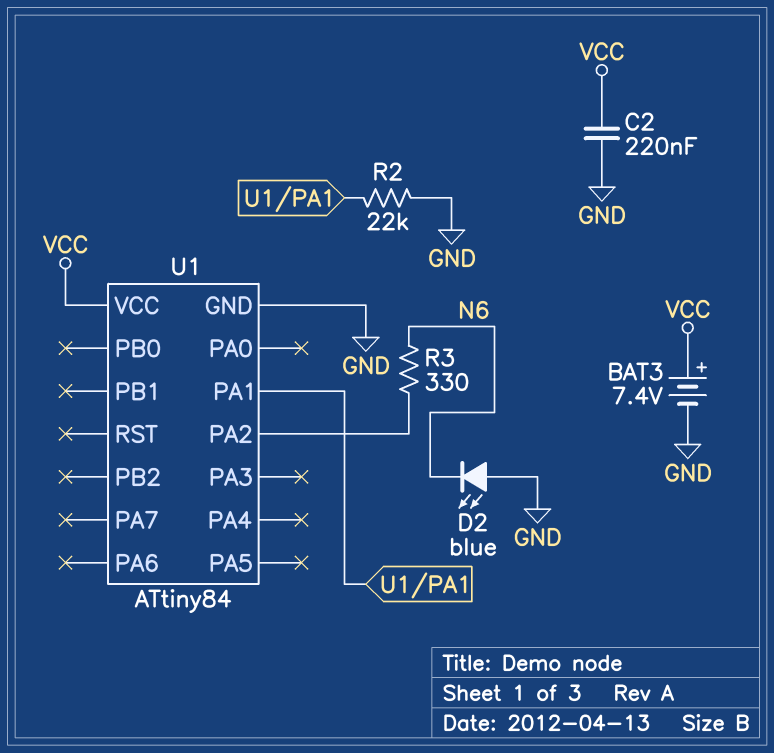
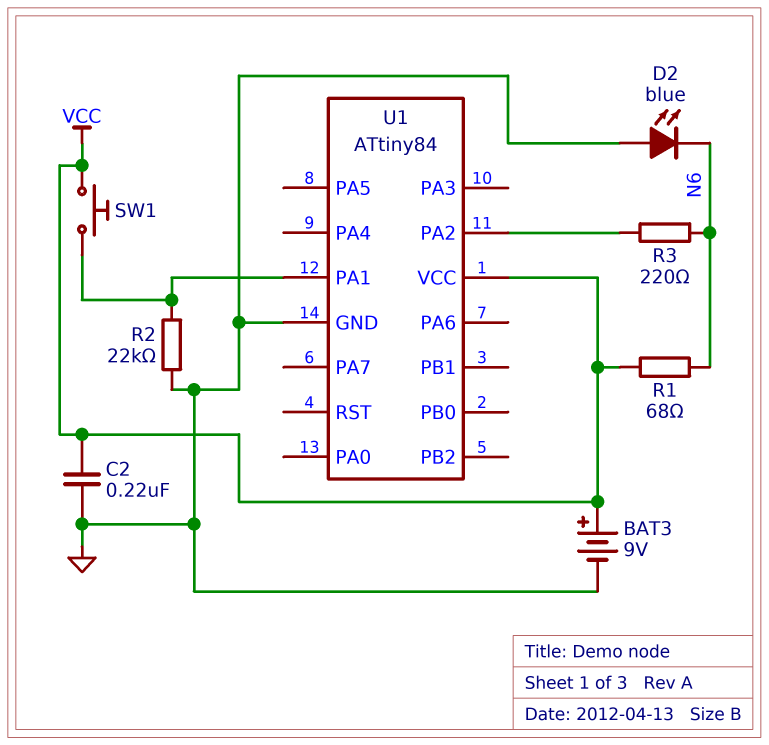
BAT3: 7.4V (plus VCC, minus GND) -> 9V (plus VCC, minus GND)
R1: none -> 68 (N6, VCC)
R3: 330 (N6, U1/PA2) -> 220 (N6, U1/PA2)
SW1: none -> button (U1/PA1, VCC)

